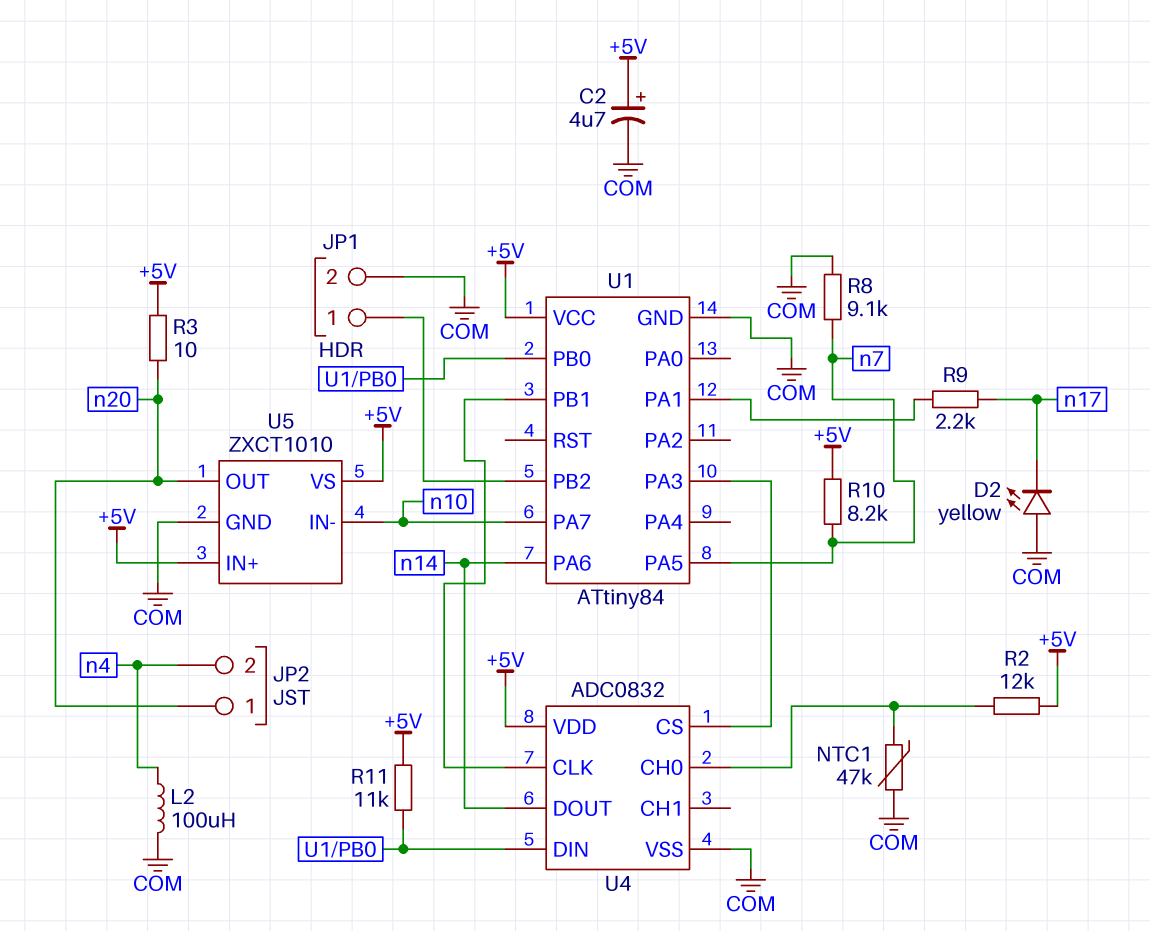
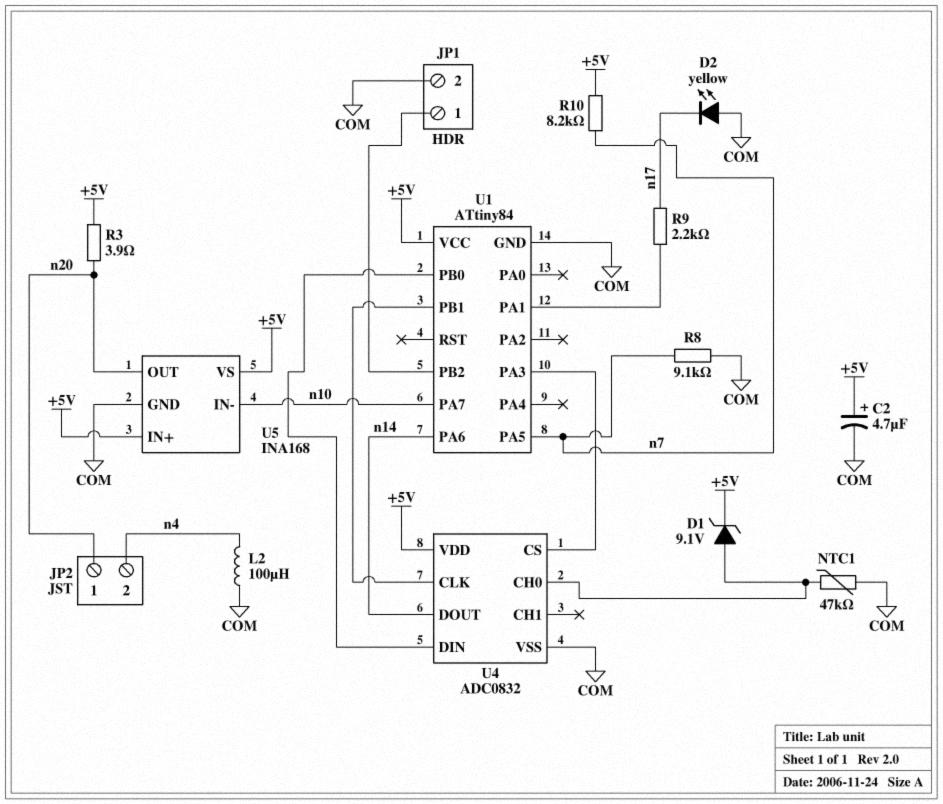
D1: none -> zener 9.1V (A U4/CH0, K +5V)
R2: 12k (+5V, U4/CH0) -> none
R3: 10 (+5V, n20) -> 3.9 (+5V, n20)
R11: 11k (+5V, U1/PB0) -> none
U5: ZXCT1010 -> INA168

